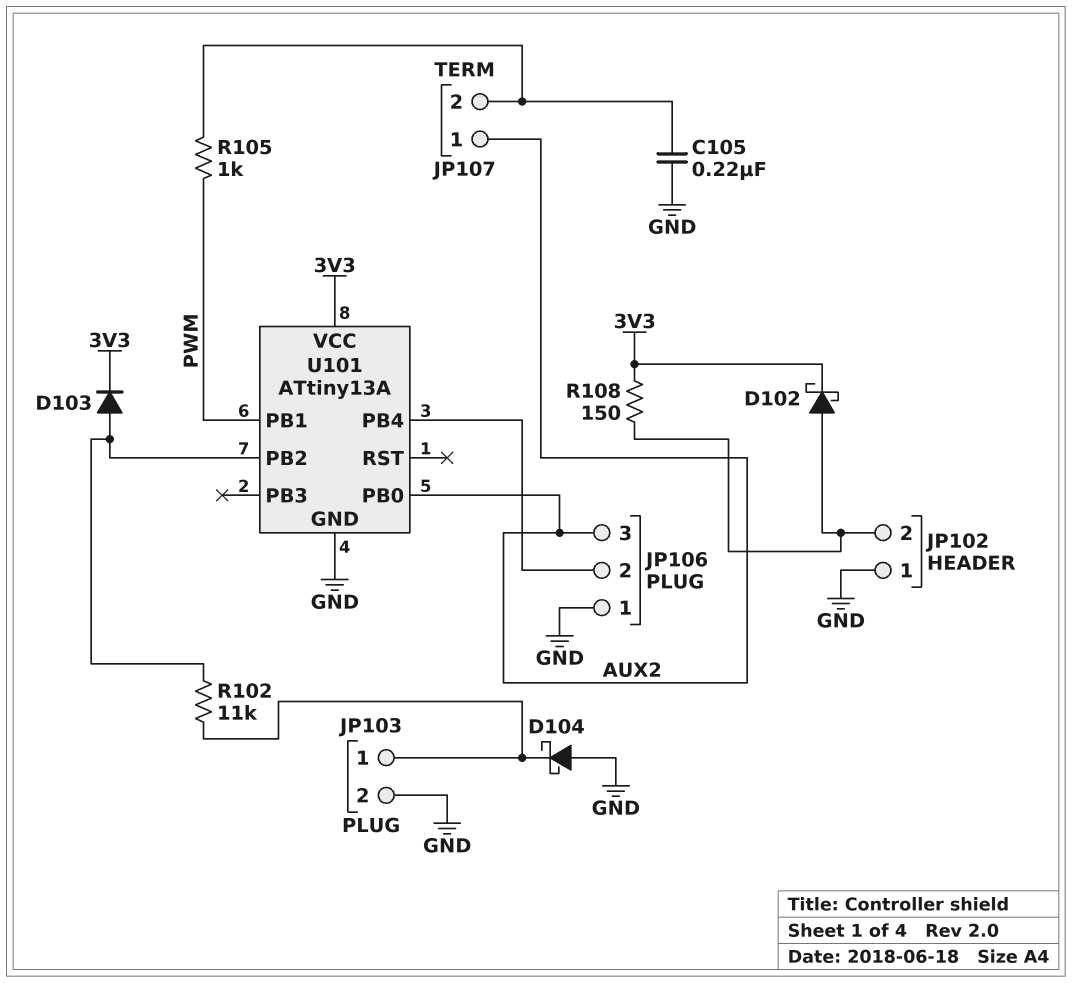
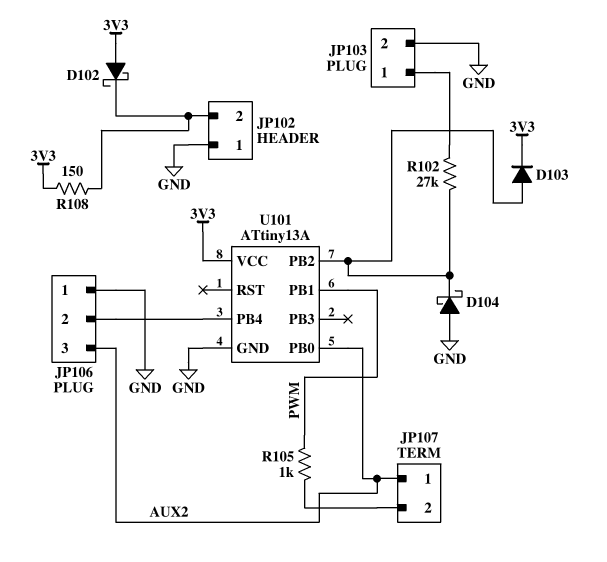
C105: 220nF (GND, JP107/2) -> none
D102: schottky (A JP102/2, K 3V3) -> schottky (A 3V3, K JP102/2)
D104: schottky (A GND, K JP103/1) -> schottky (A GND, K U101/PB2)
R102: 11k (JP103/1, U101/PB2) -> 27k (JP103/1, U101/PB2)

